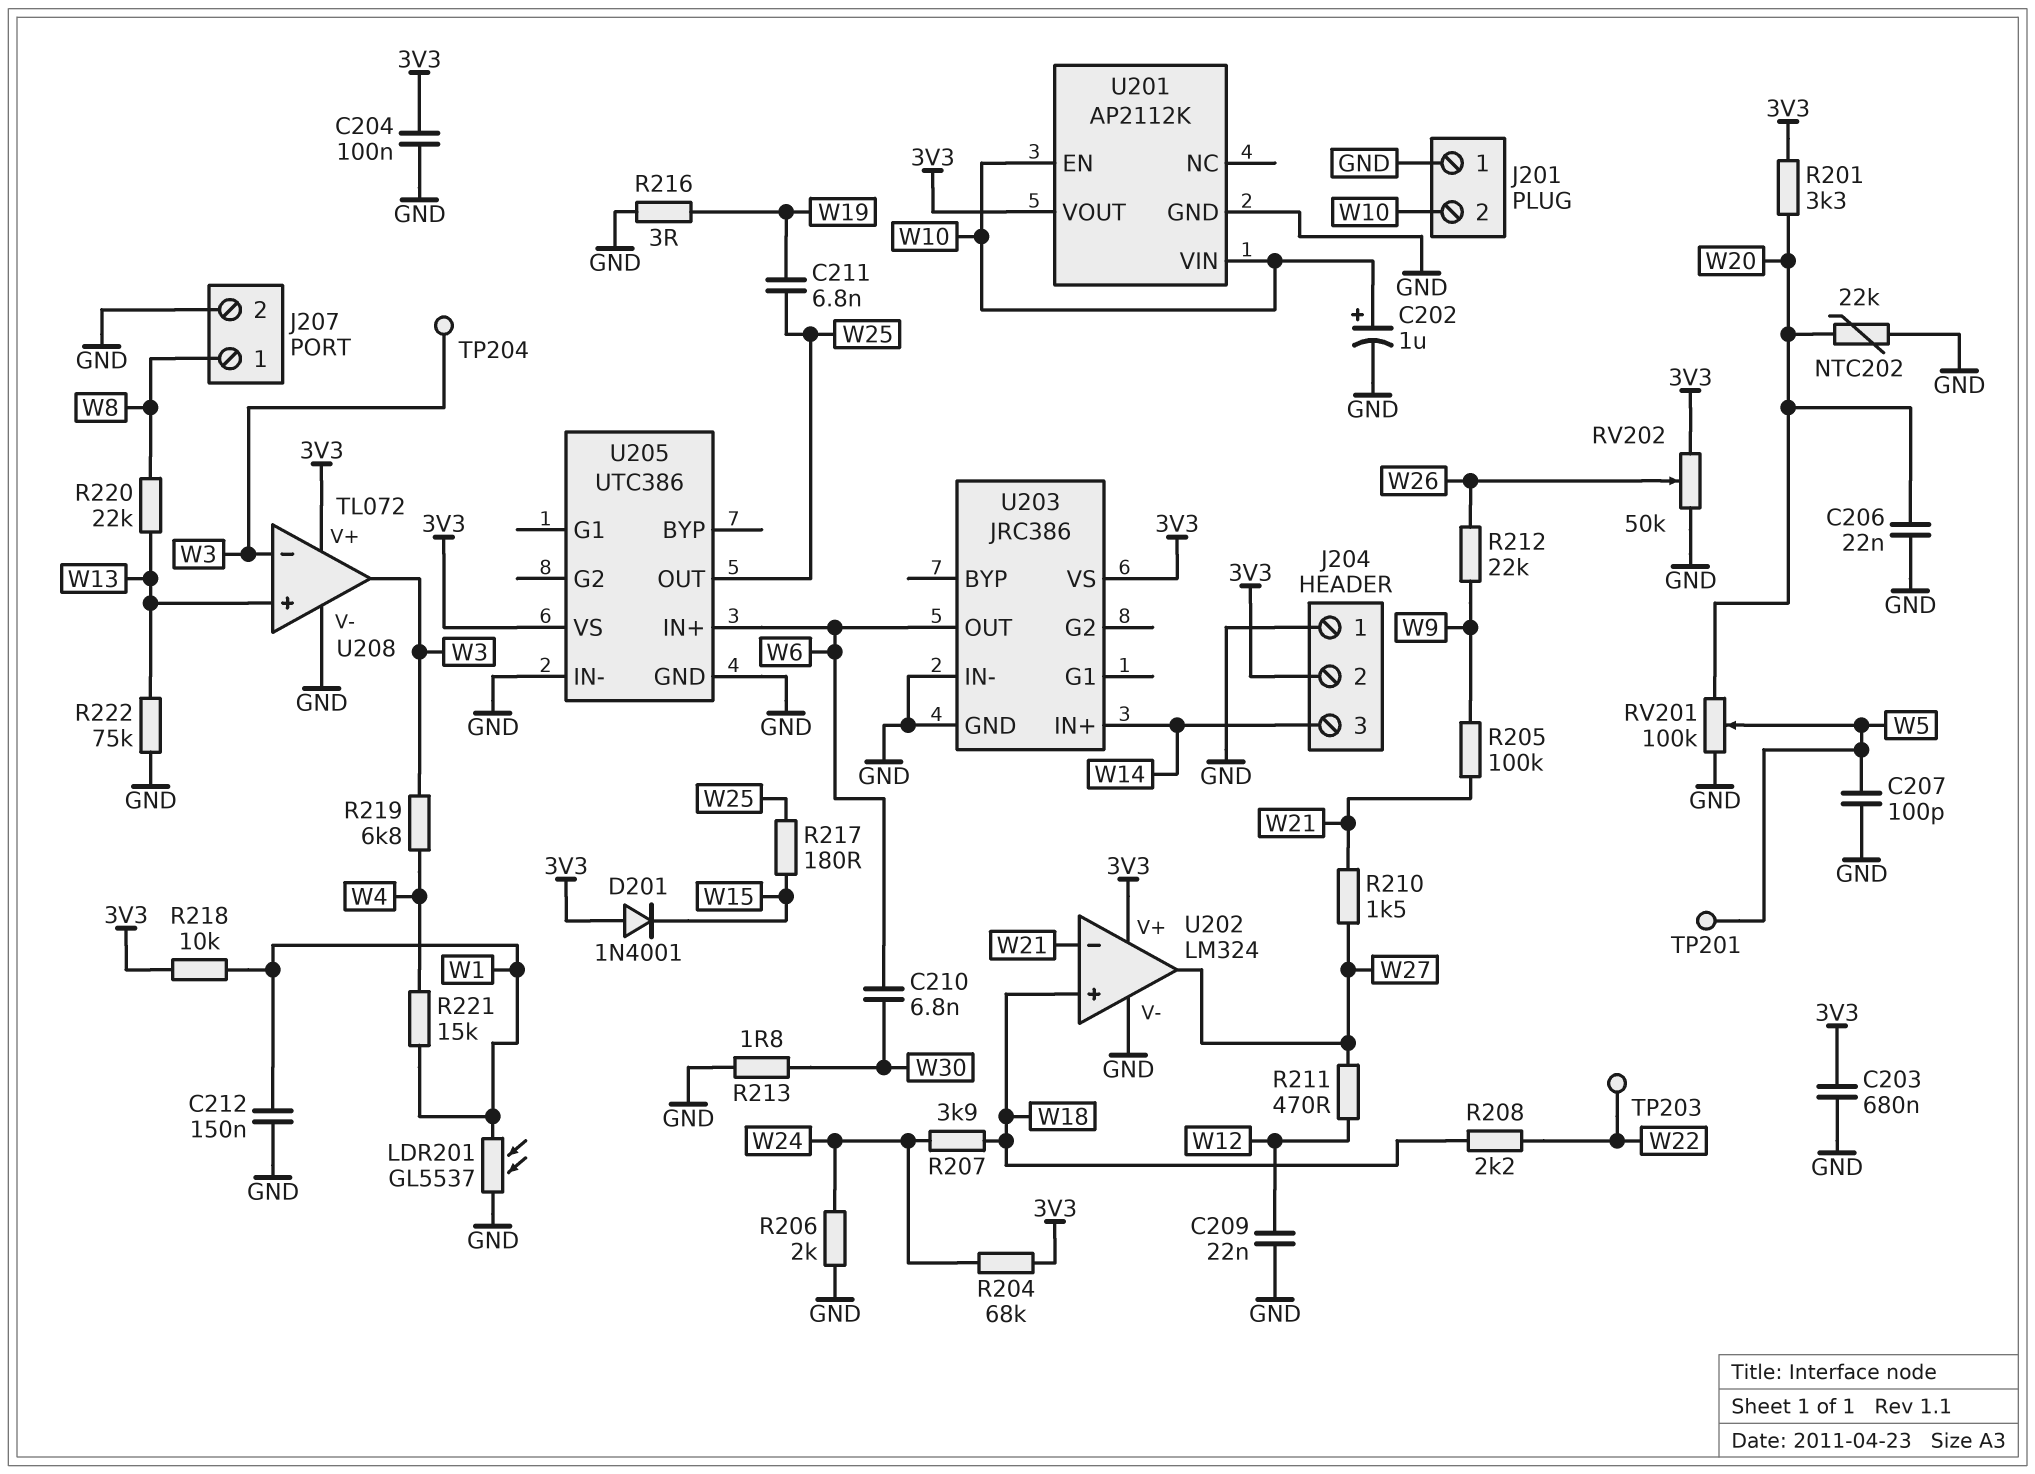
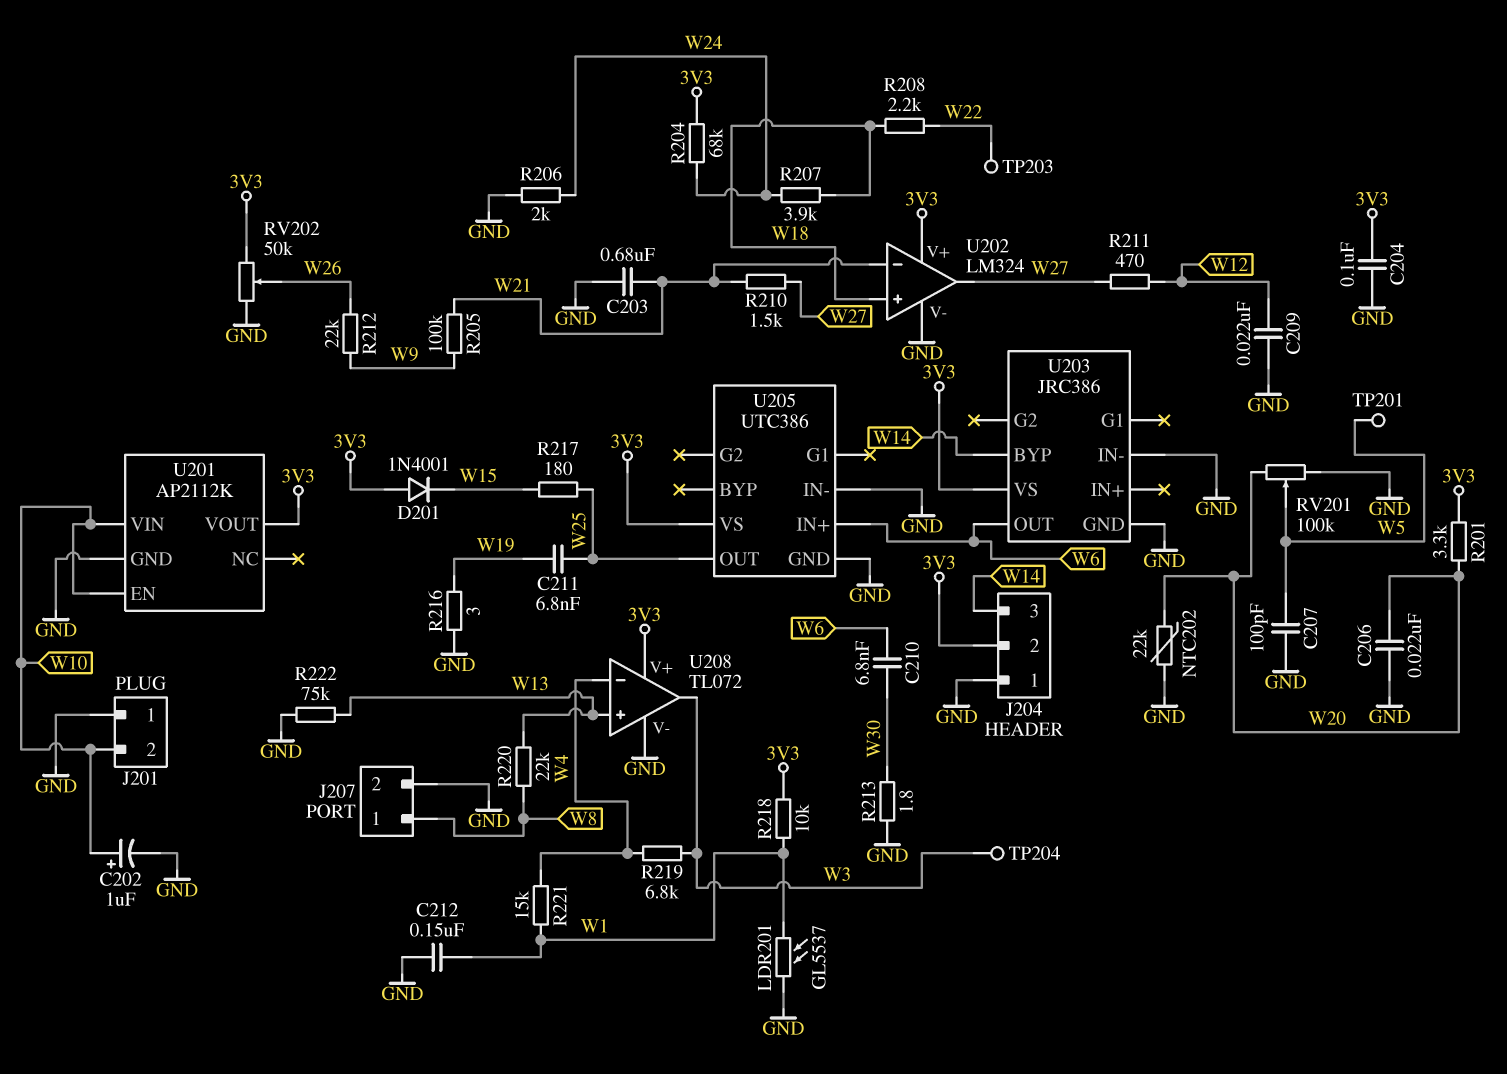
C203: 680nF (3V3, GND) -> 680nF (GND, W21)
U203 pin BYP: none -> W14
U203 pin IN+: W14 -> none
U208 pin in-: W3 -> W4

